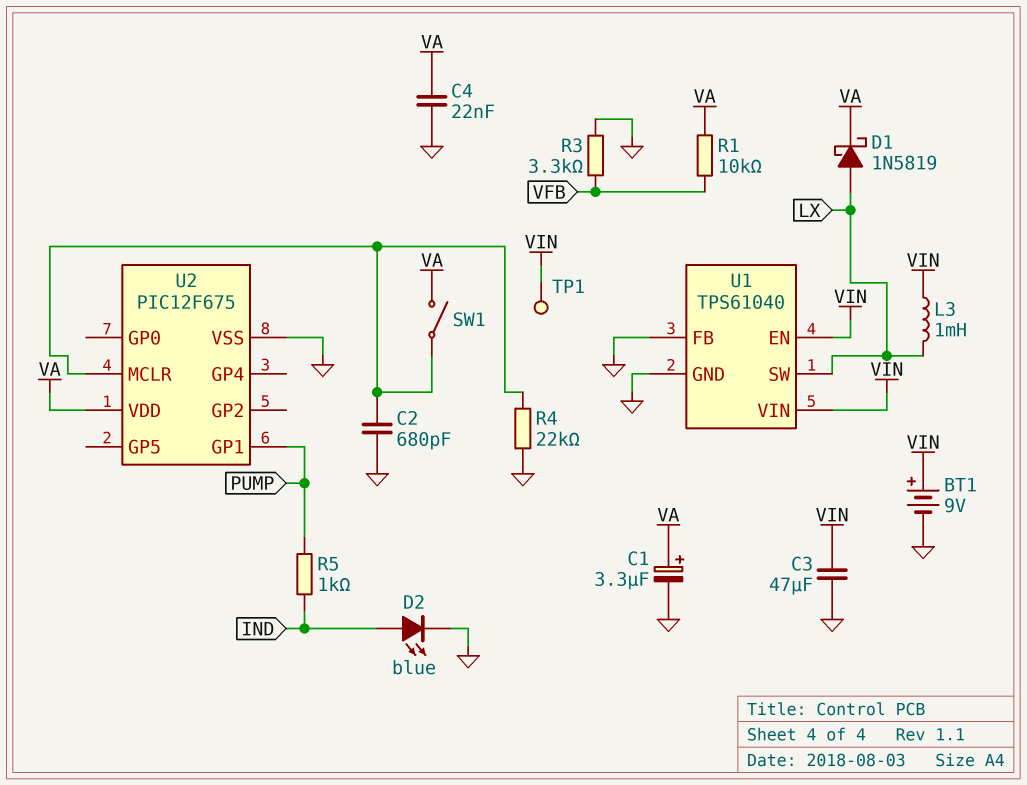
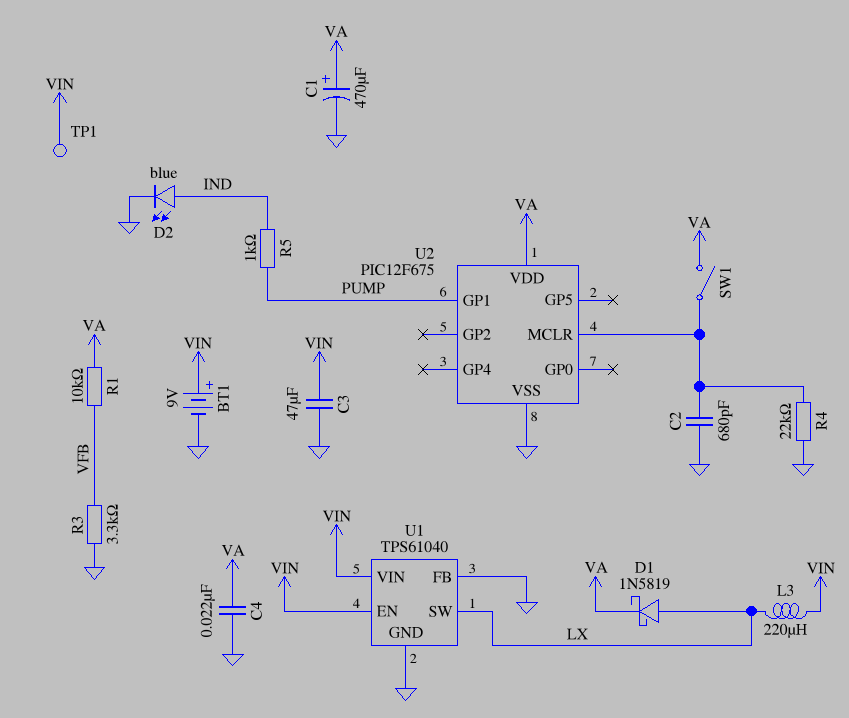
C1: 3.3uF (plus VA, minus GND) -> 470uF (plus VA, minus GND)
L3: 1mH (LX, VIN) -> 220uH (LX, VIN)

